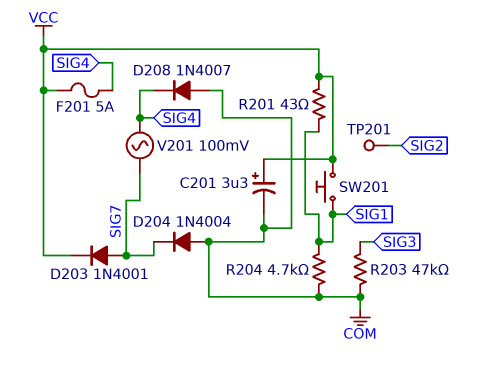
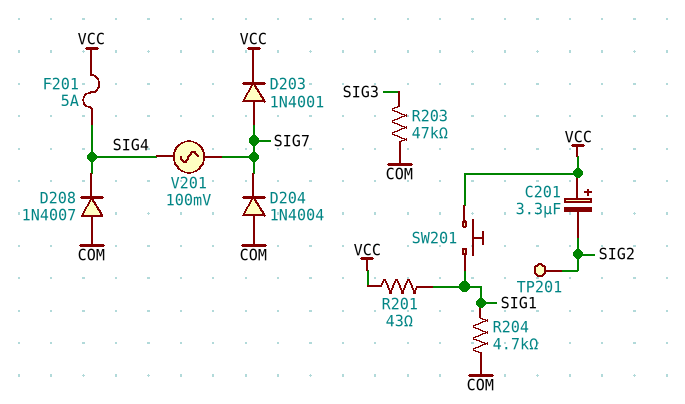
C201: 3.3uF (plus VCC, minus COM) -> 3.3uF (plus VCC, minus SIG2)

